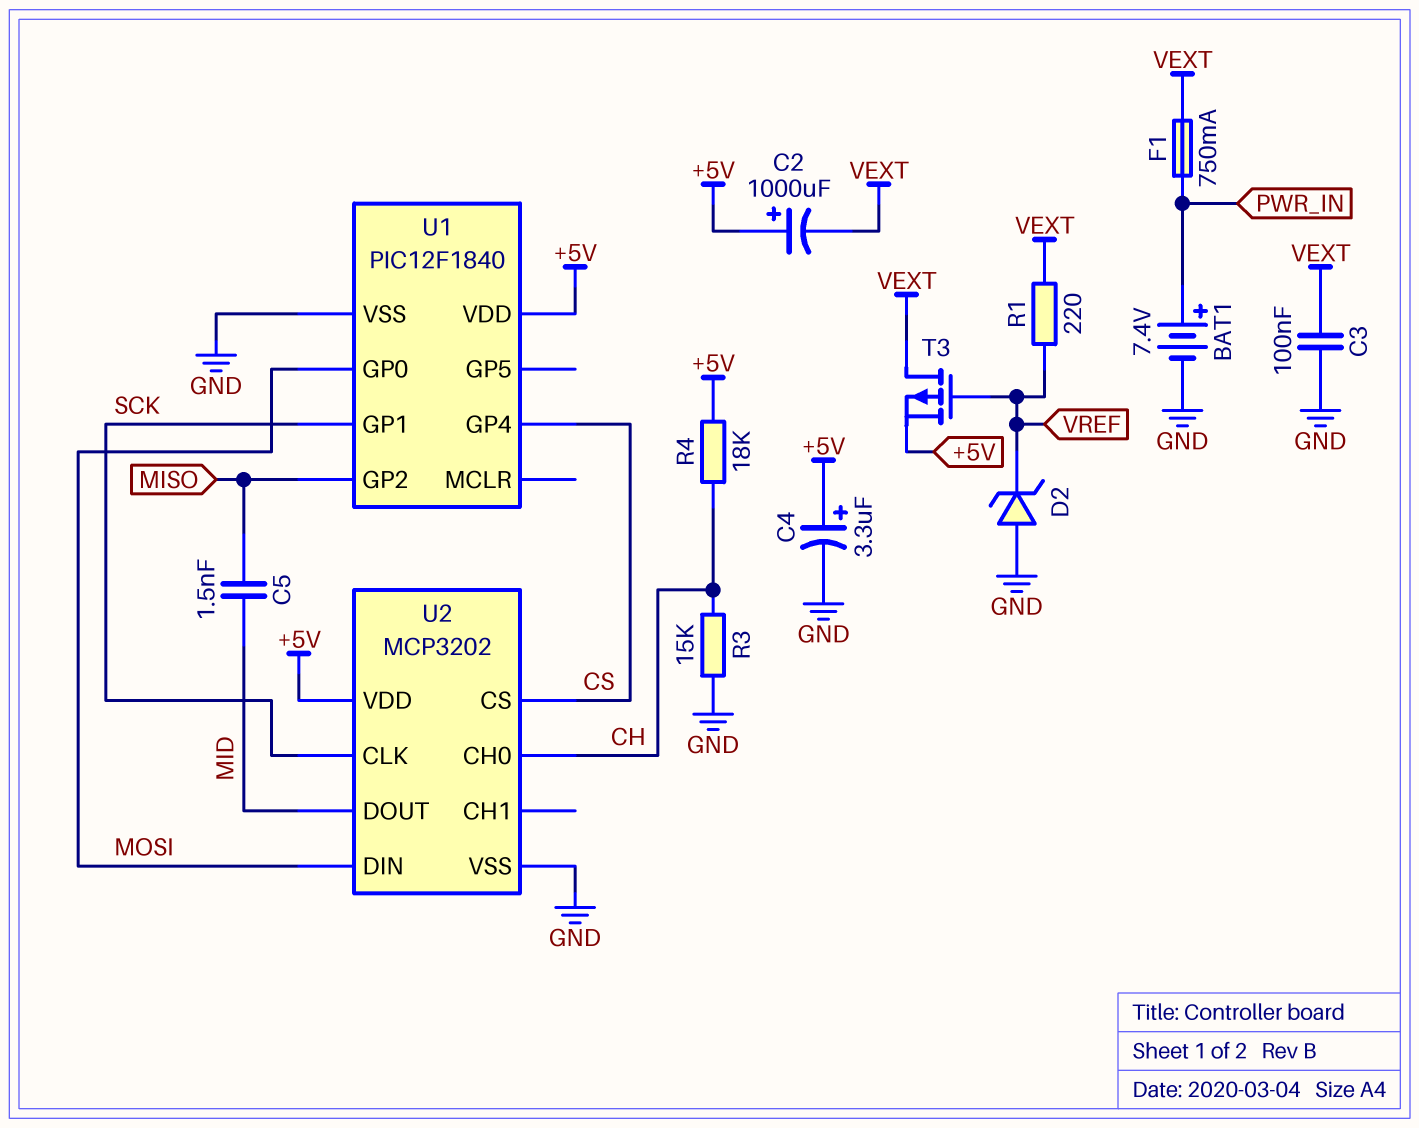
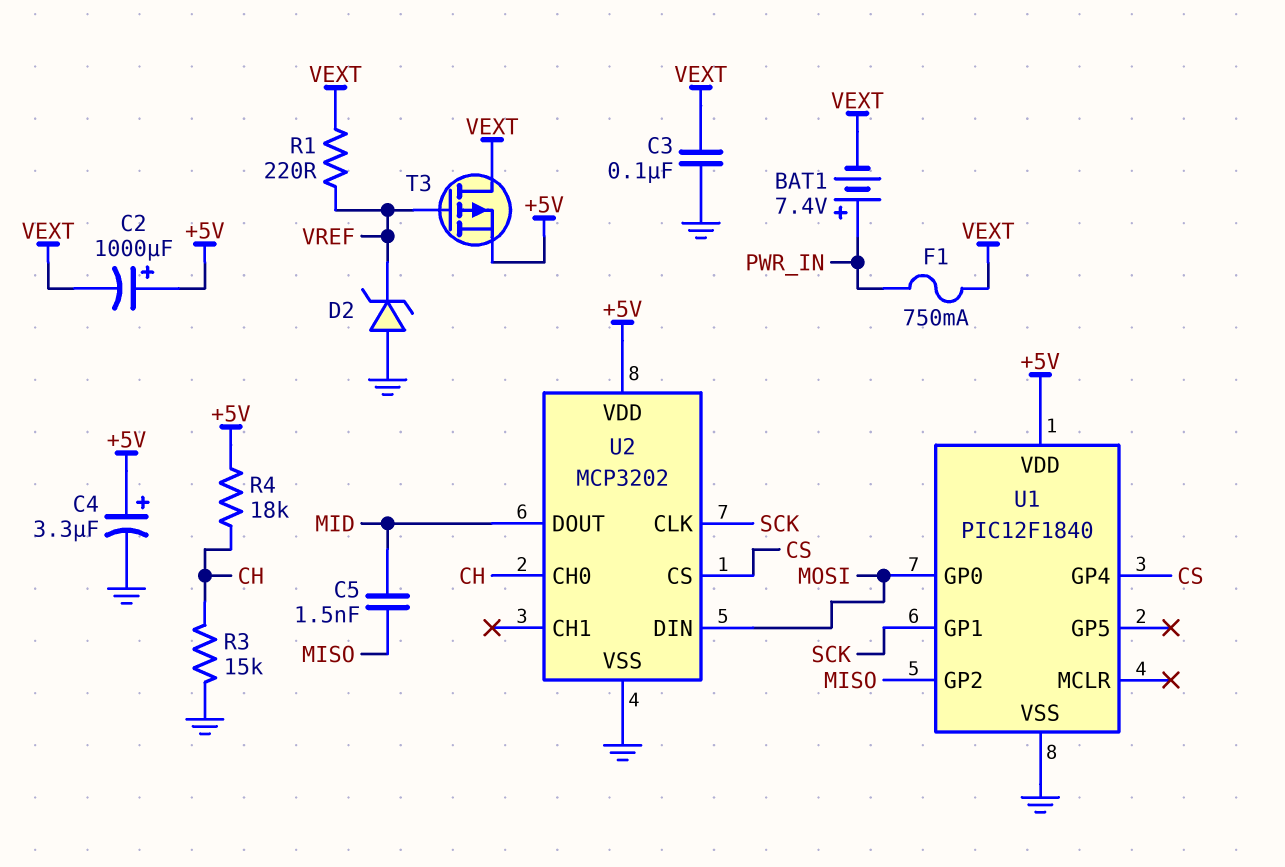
BAT1: 7.4V (plus PWR_IN, minus GND) -> 7.4V (plus PWR_IN, minus VEXT)

